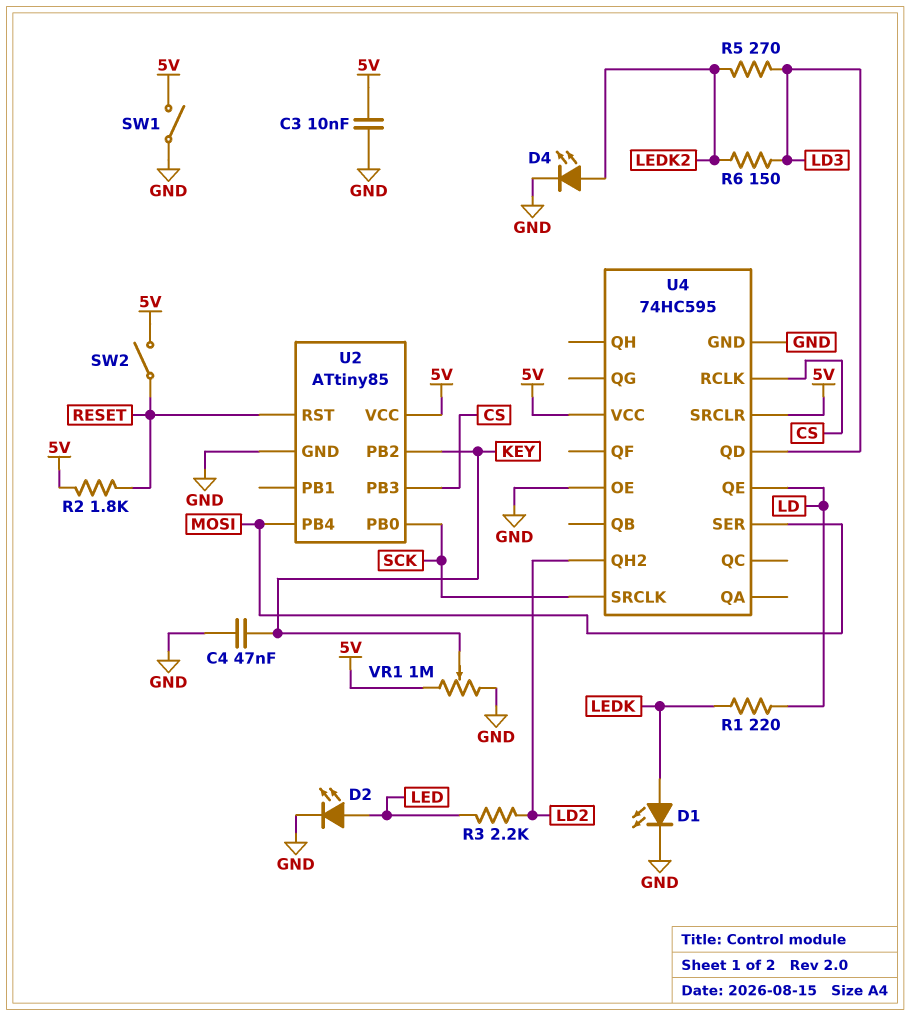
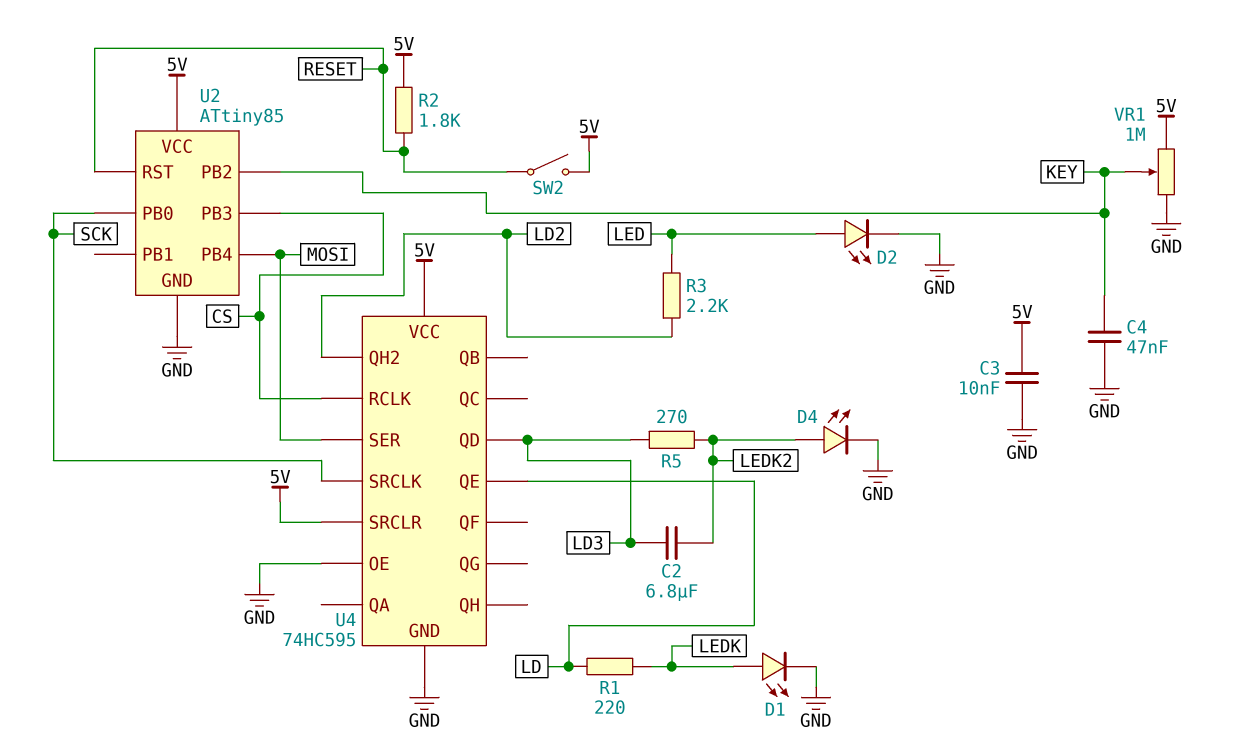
C2: none -> 6.8uF (LD3, LEDK2)
R6: 150 (LD3, LEDK2) -> none
SW1: switch (5V, GND) -> none

